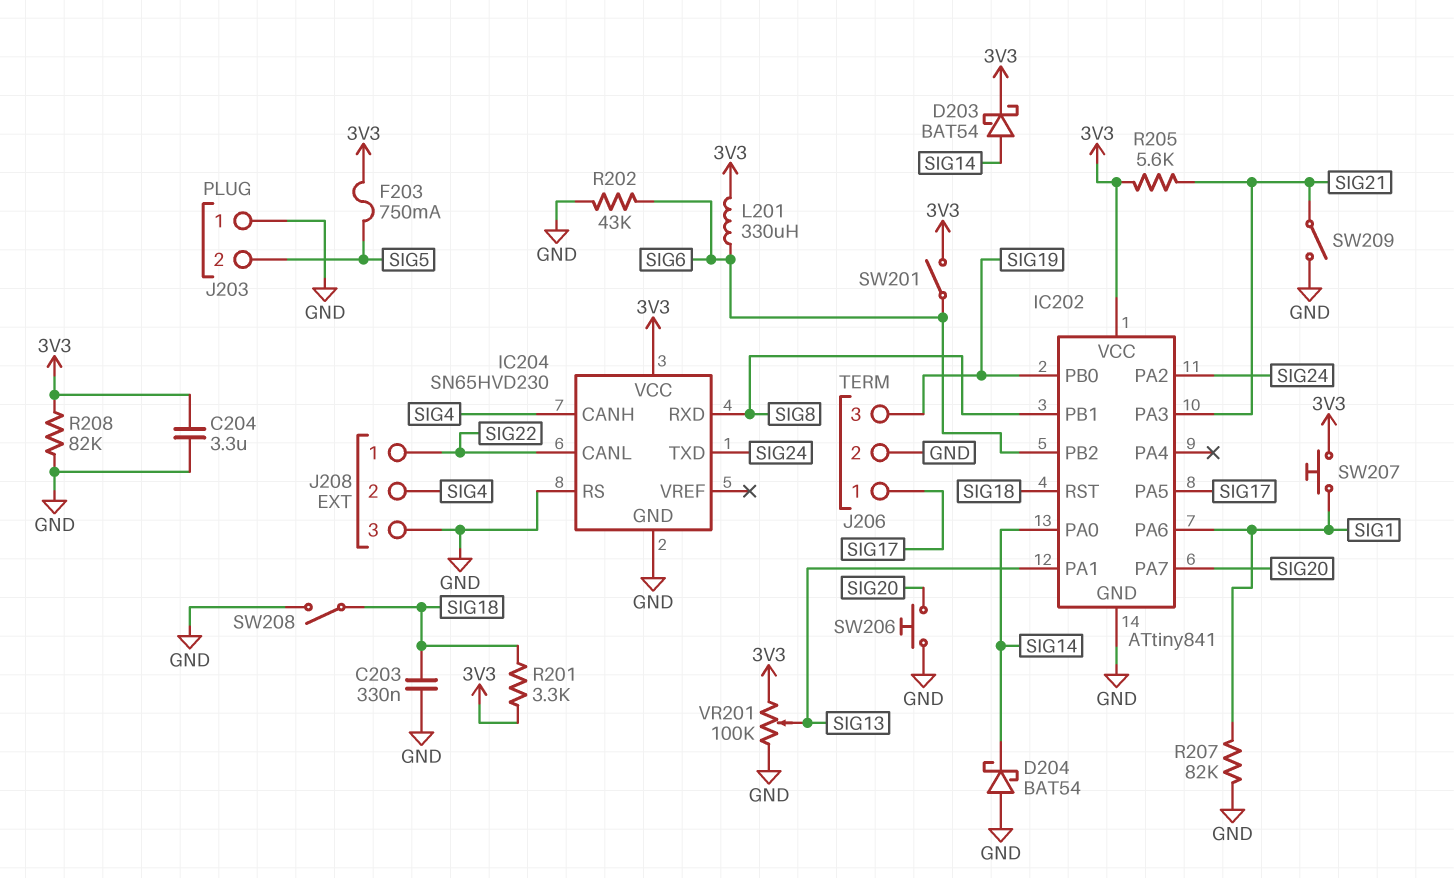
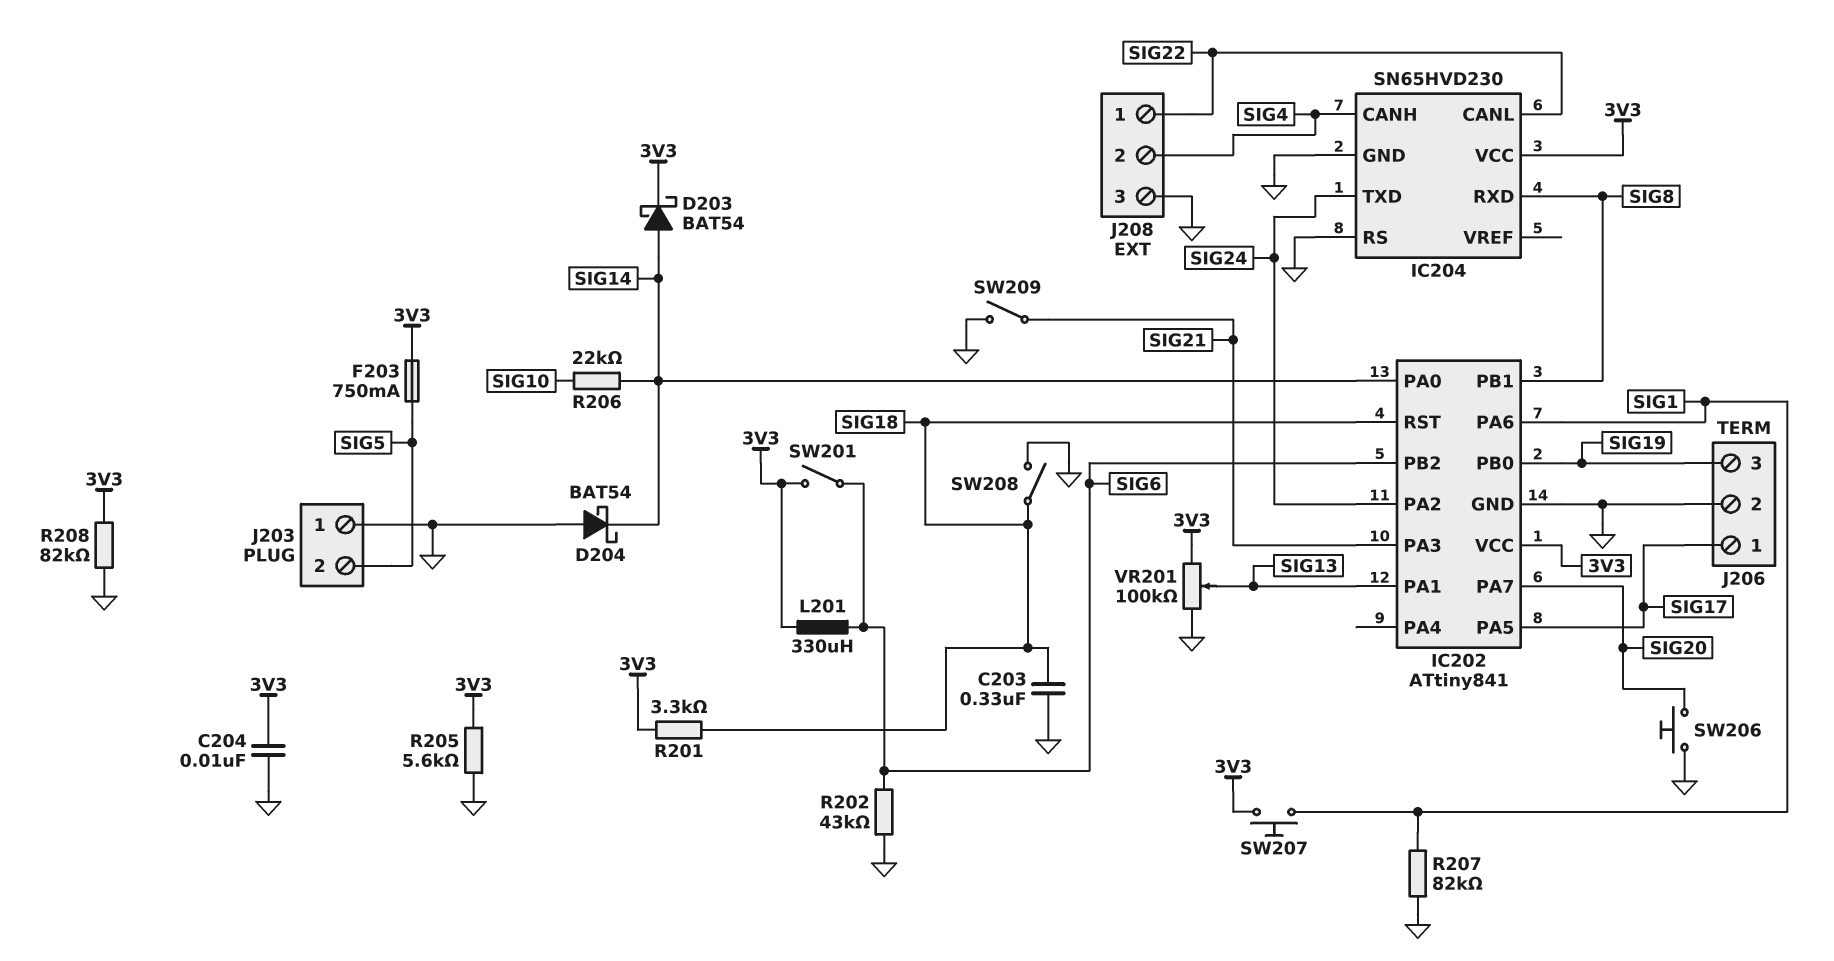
C204: 3.3uF (3V3, GND) -> 10nF (3V3, GND)
R205: 5.6k (3V3, SIG21) -> 5.6k (3V3, GND)
R206: none -> 22k (SIG10, SIG14)

